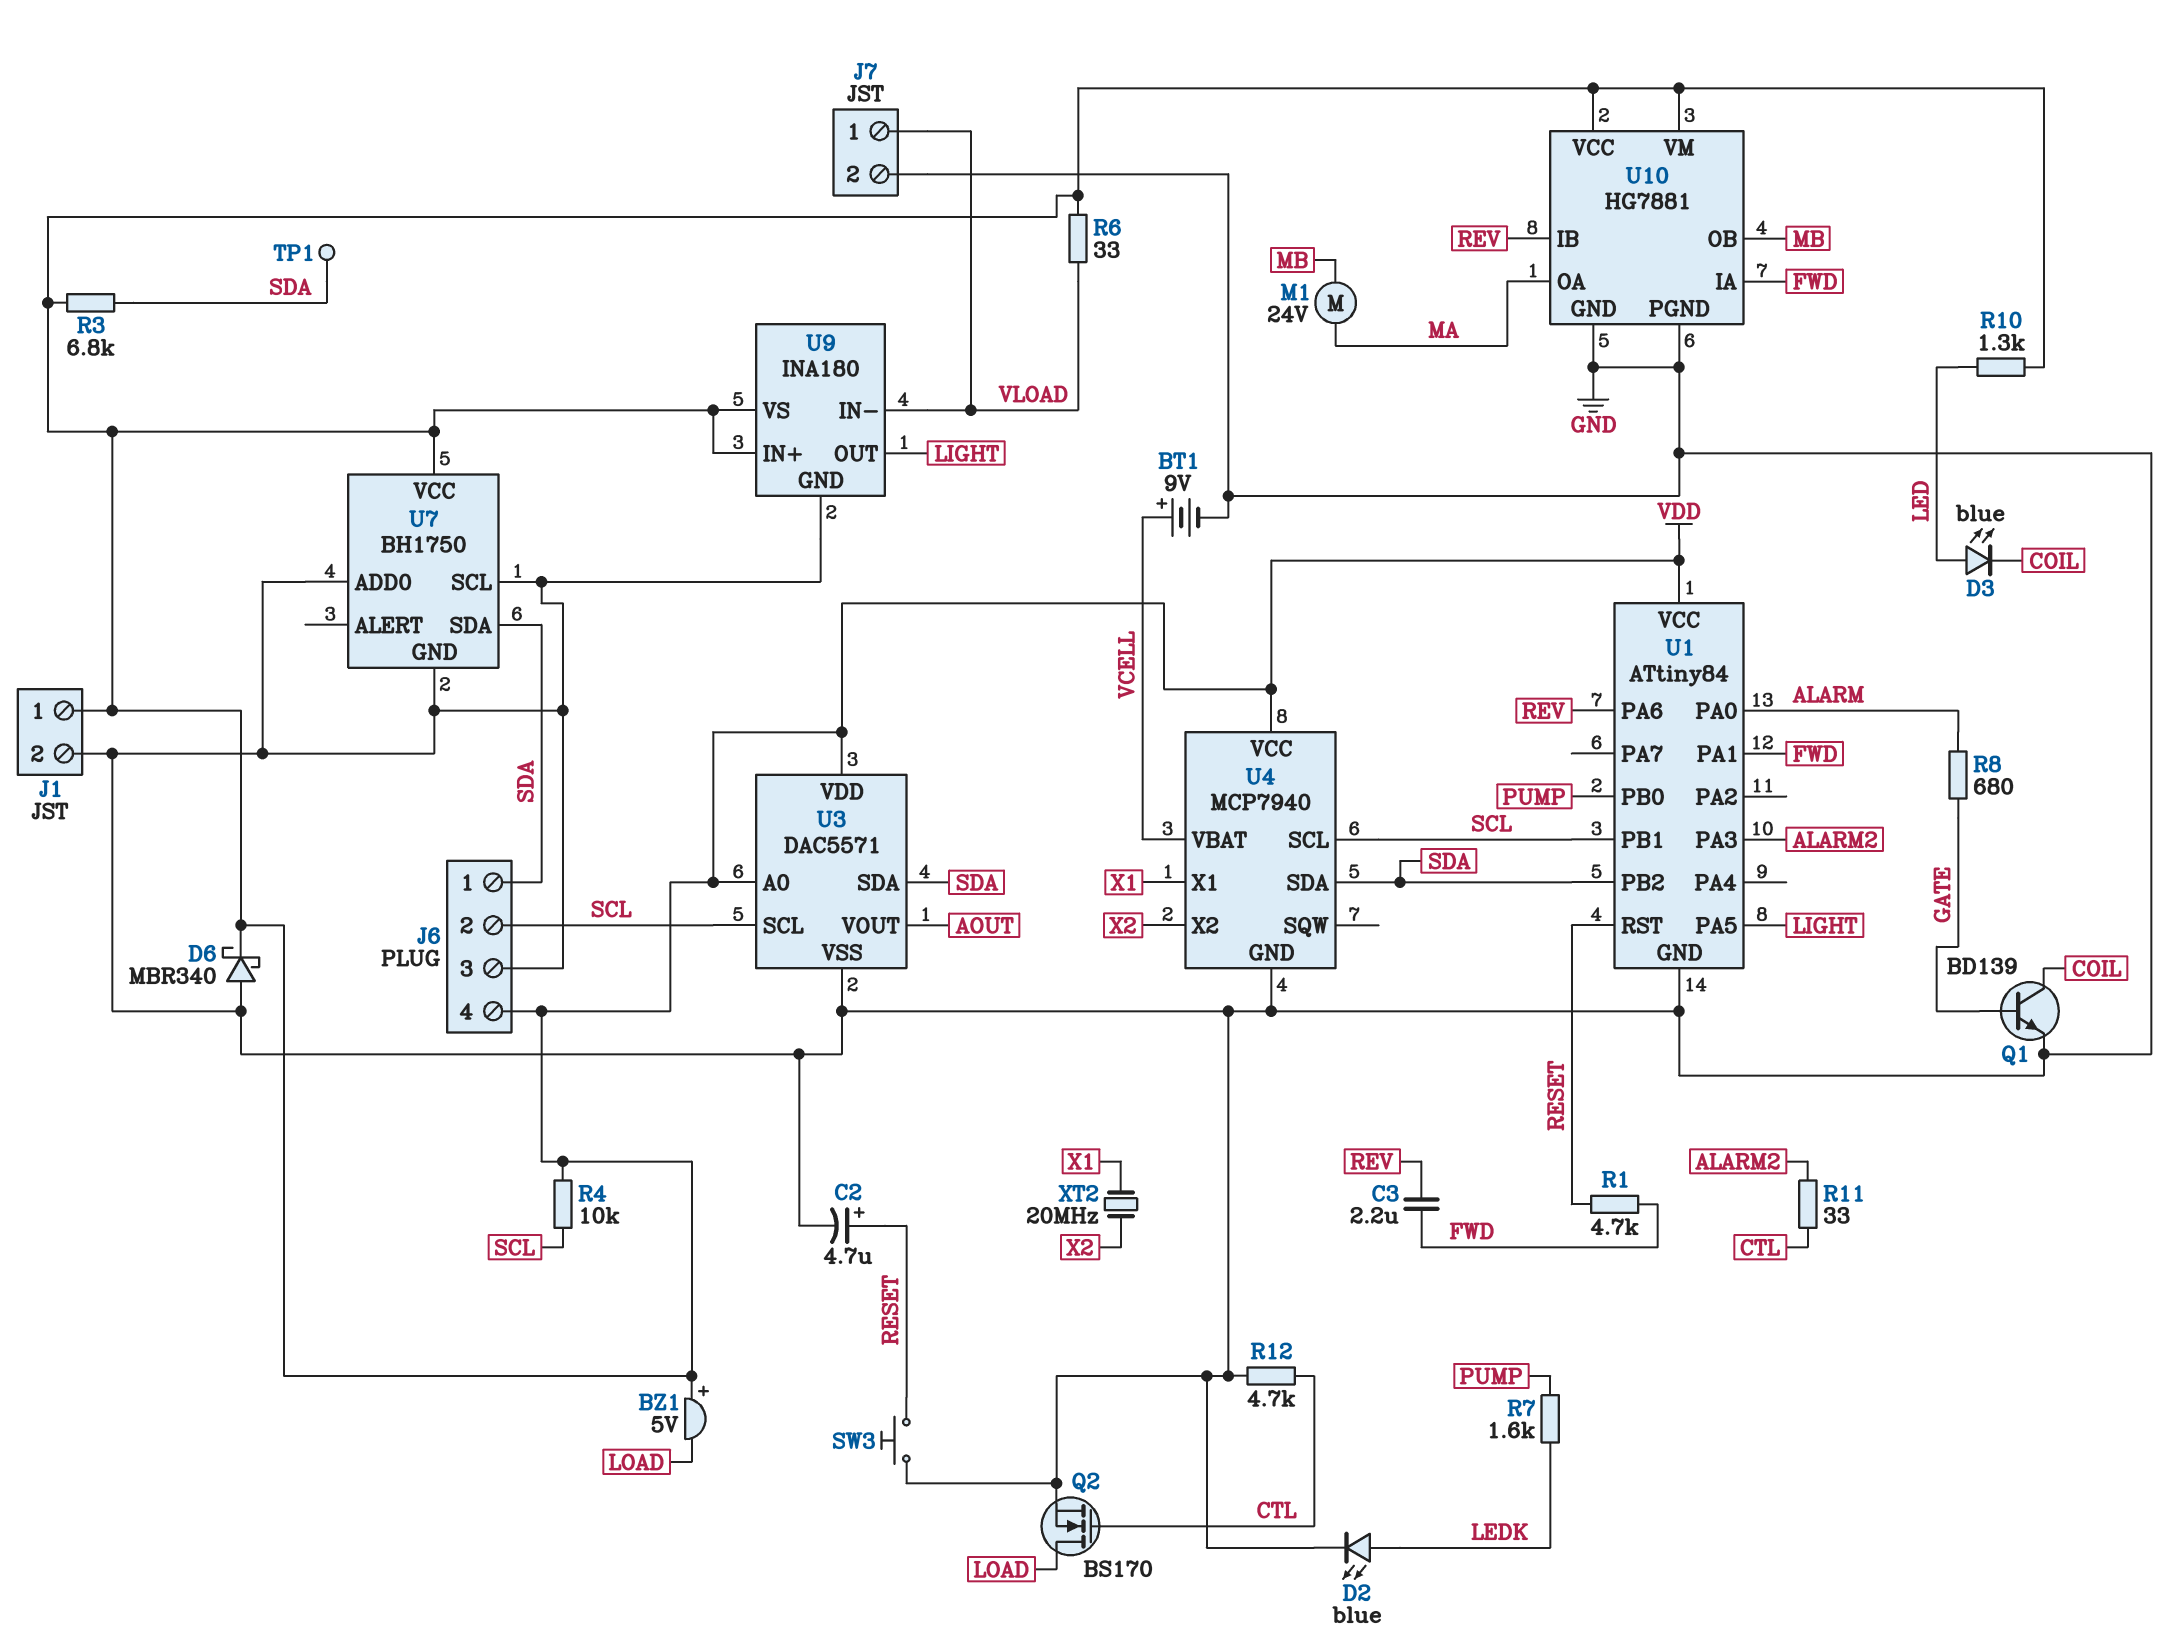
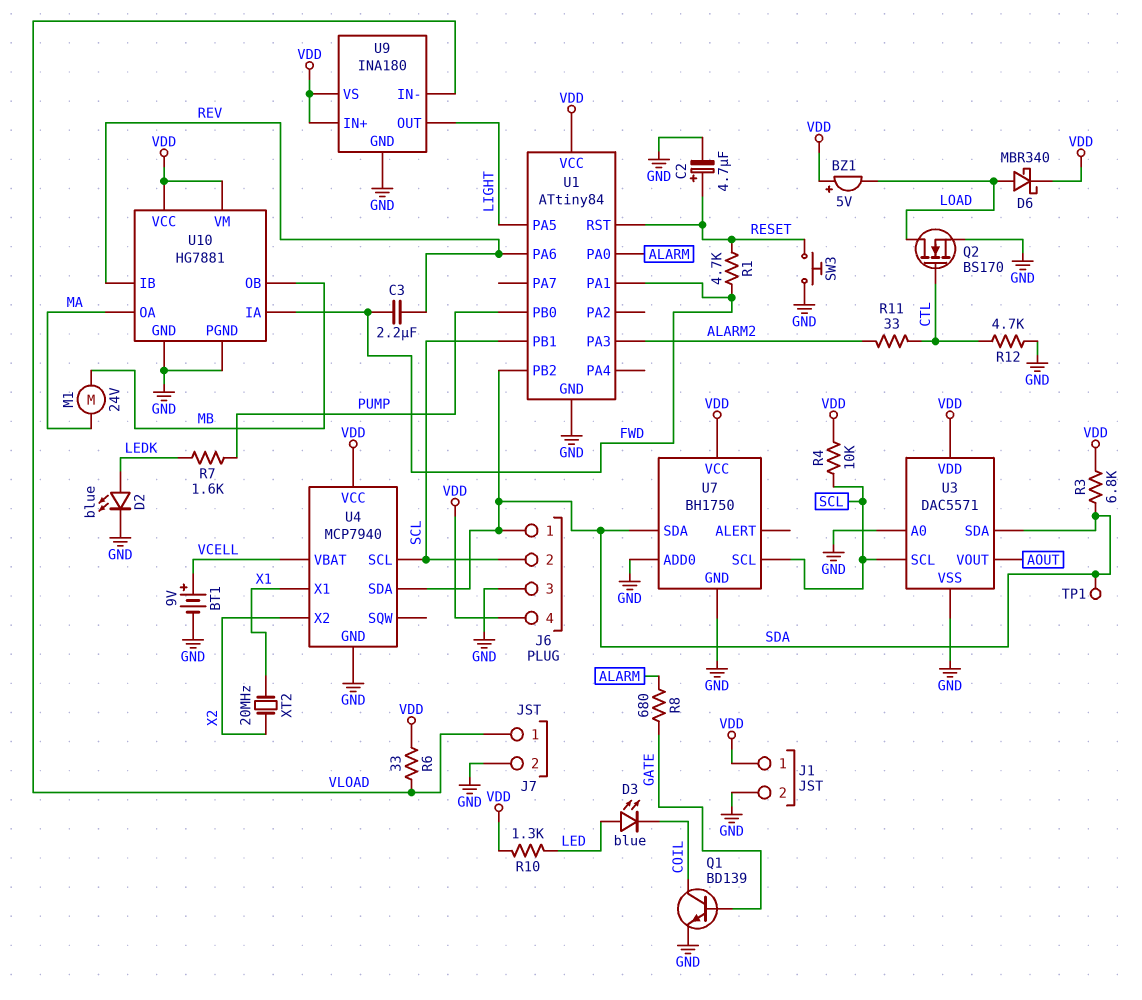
D6: schottky MBR340 (A GND, K VDD) -> schottky MBR340 (A LOAD, K VDD)
U3 pin A0: VDD -> GND
U7 pin SCL: GND -> SCL

